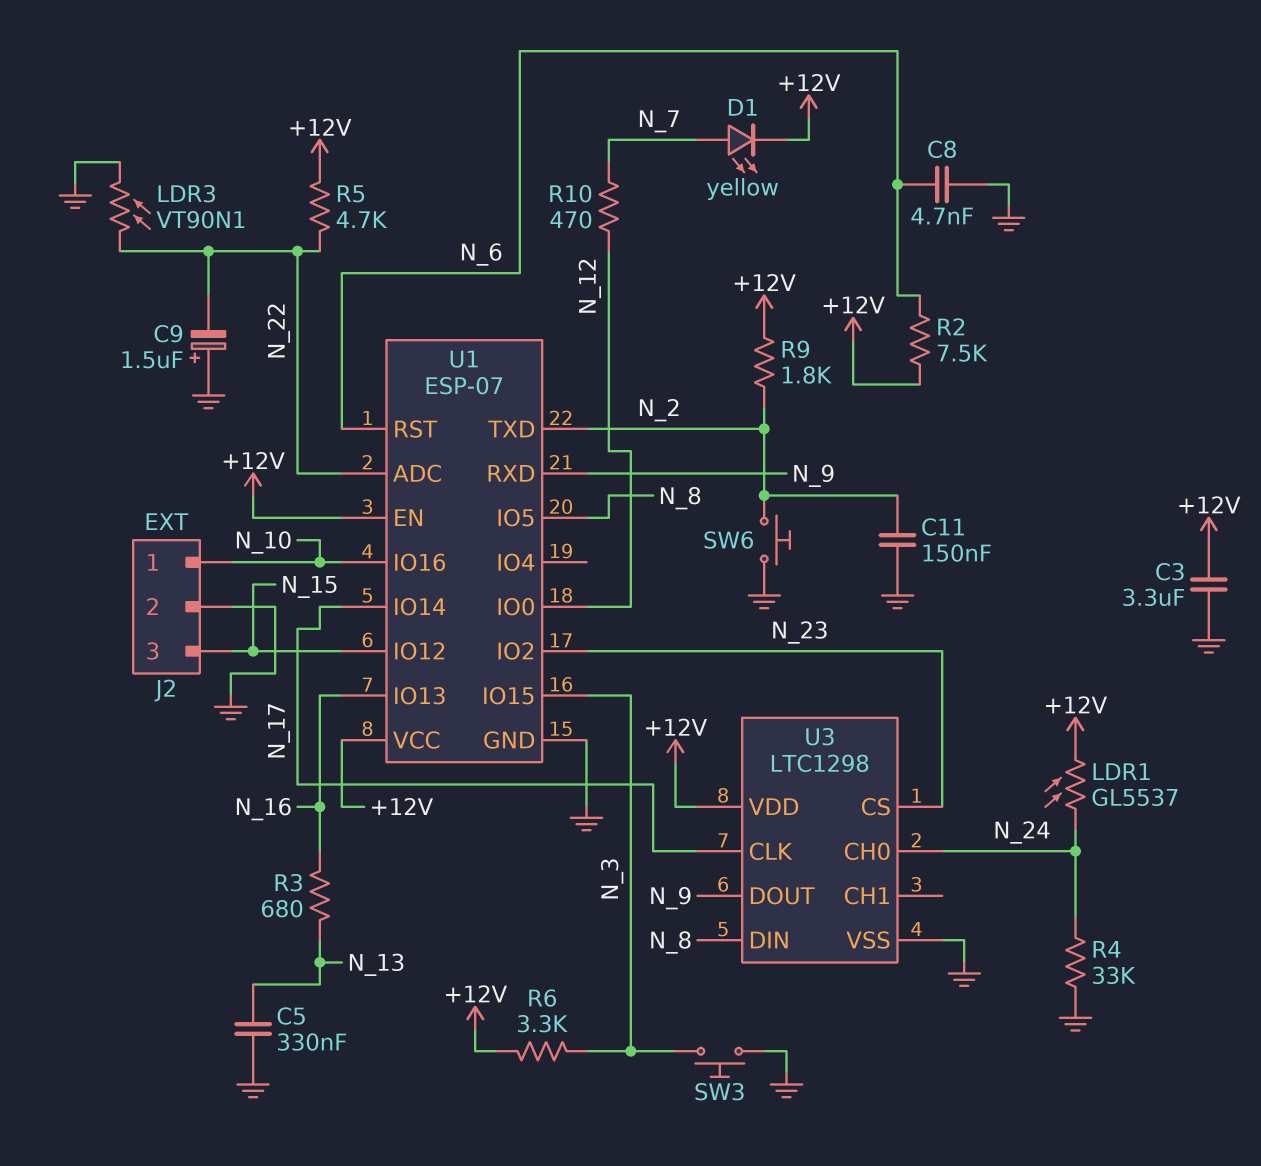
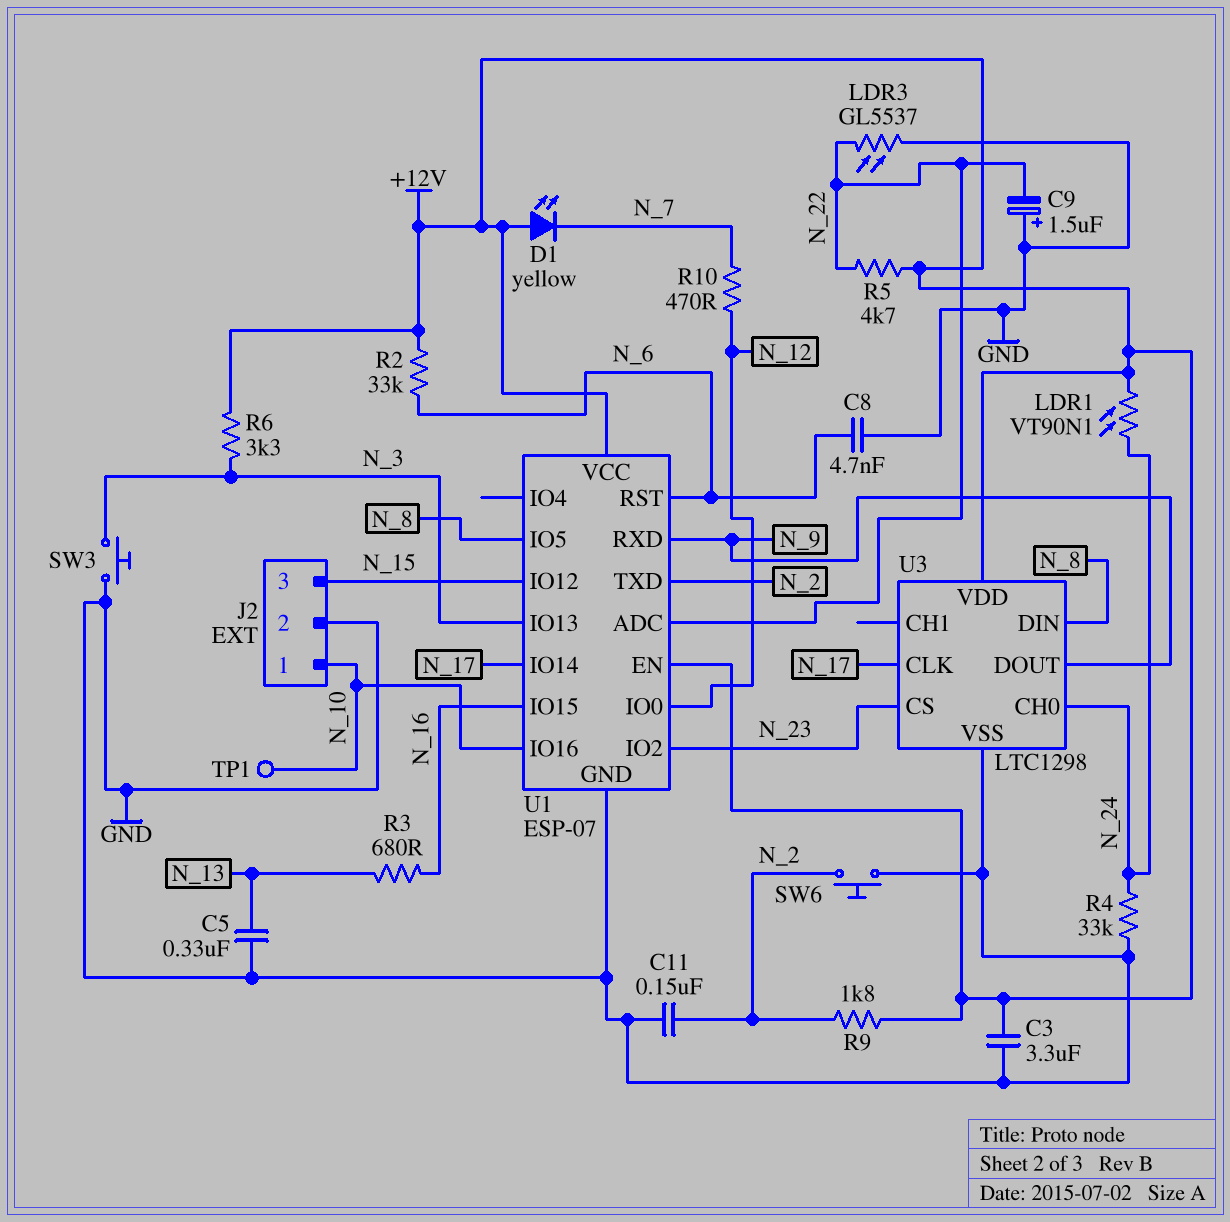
D1: LED yellow (A N_7, K +12V) -> LED yellow (A +12V, K N_7)
LDR1: GL5537 (+12V, N_24) -> VT90N1 (+12V, N_24)
LDR3: VT90N1 (GND, N_22) -> GL5537 (GND, N_22)
R2: 7.5k (+12V, N_6) -> 33k (+12V, N_6)
TP1: none -> test point (N_10)
U1 pin IO13: N_16 -> N_3
U1 pin IO15: N_3 -> N_16

